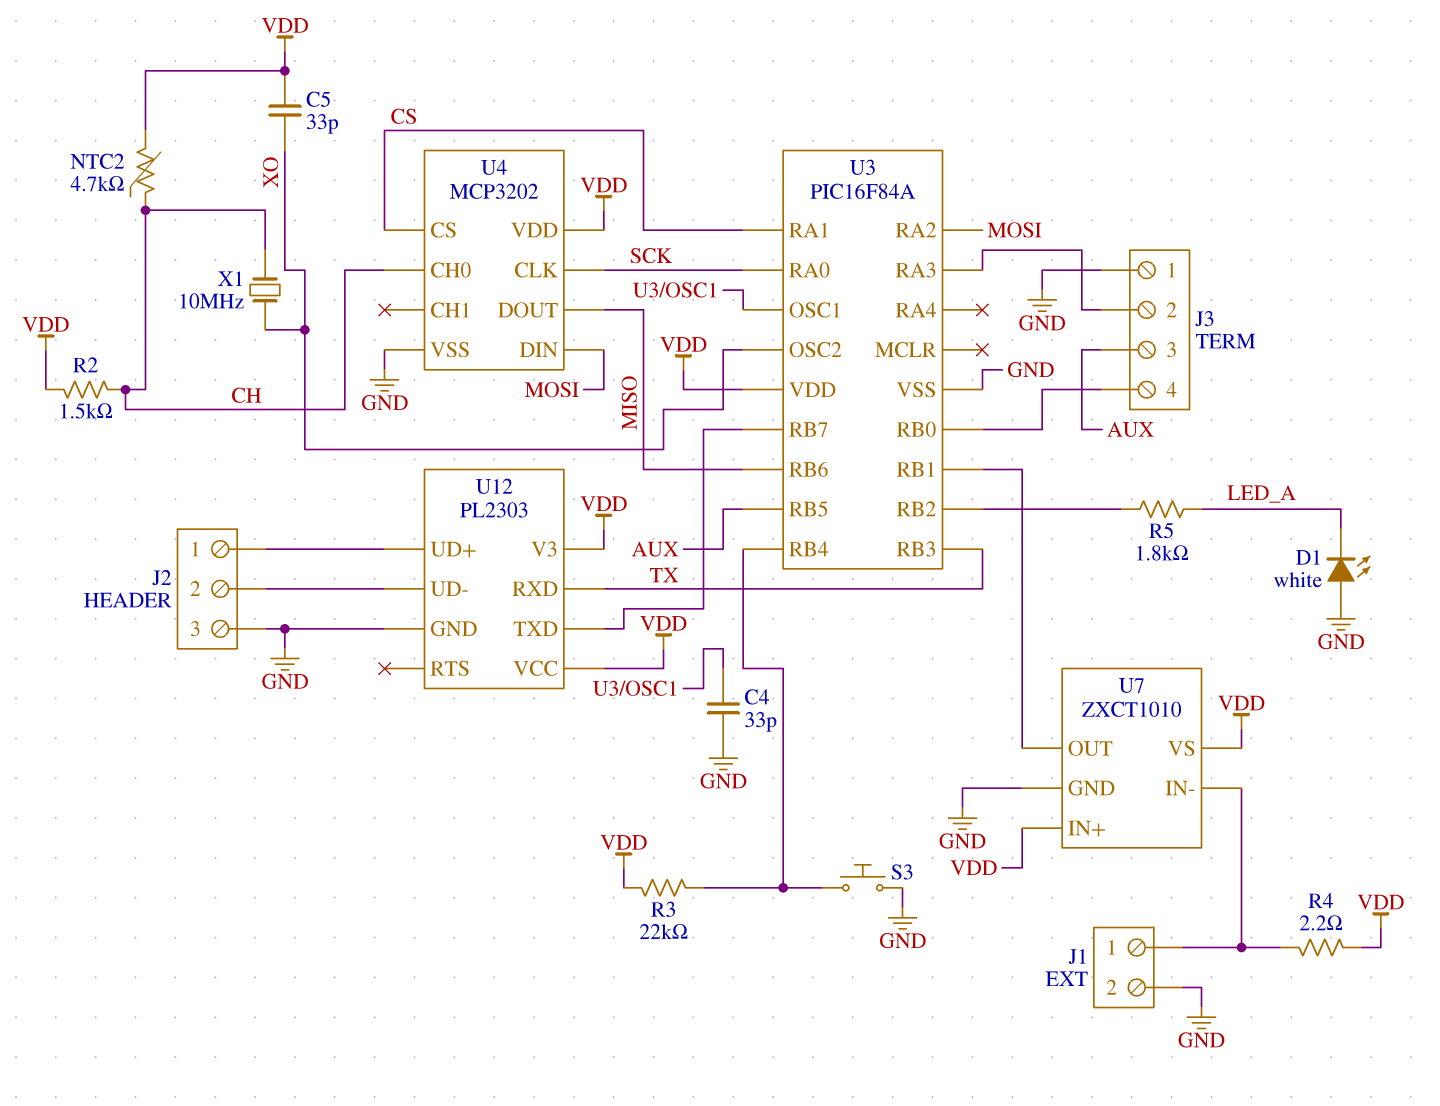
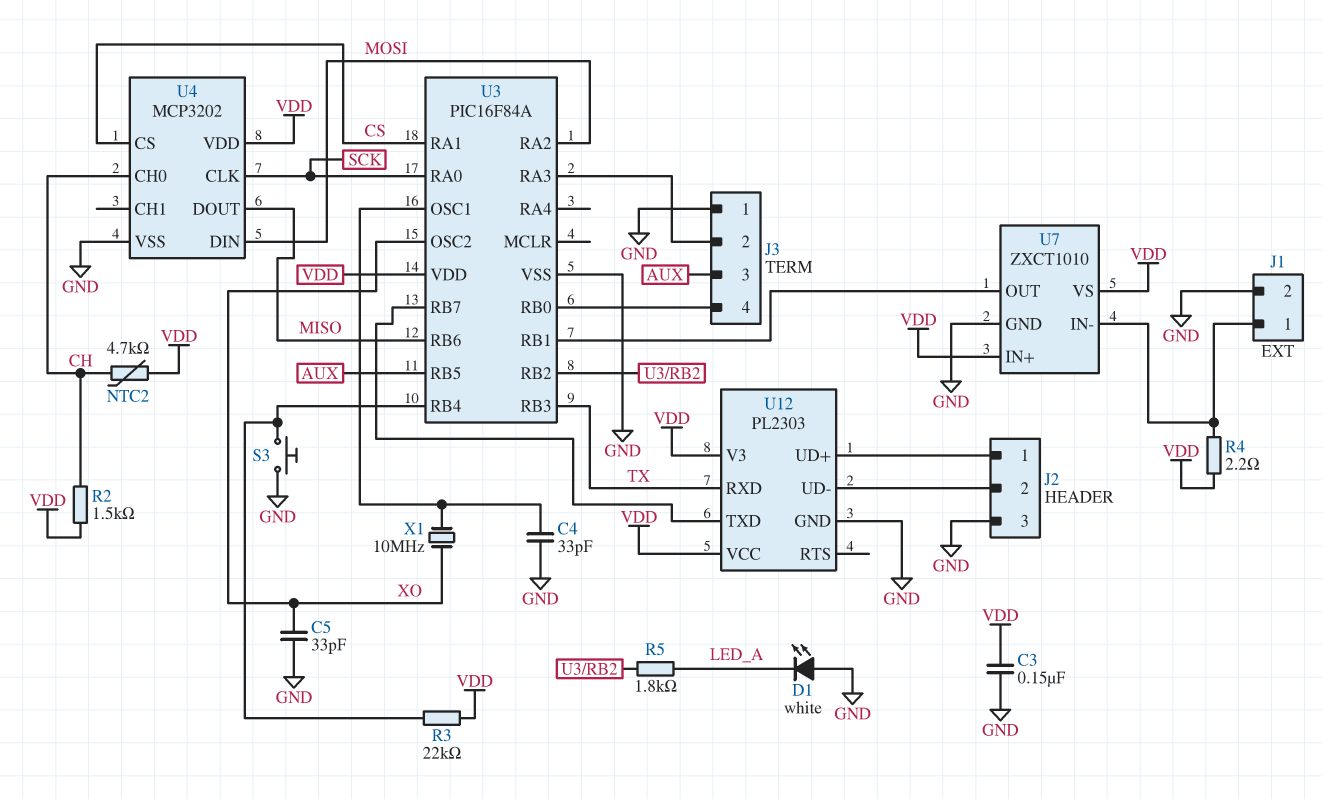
C3: none -> 150nF (GND, VDD)
C5: 33pF (VDD, XO) -> 33pF (GND, XO)
X1: 10MHz (CH, XO) -> 10MHz (U3/OSC1, XO)

